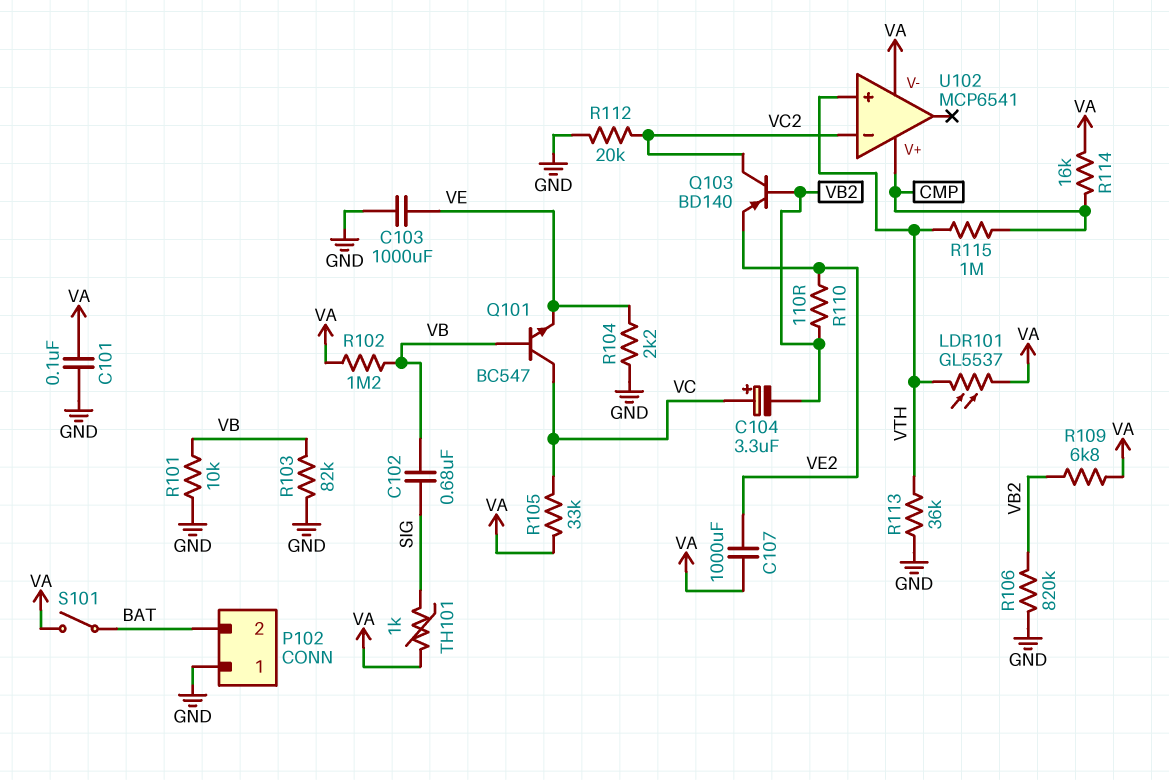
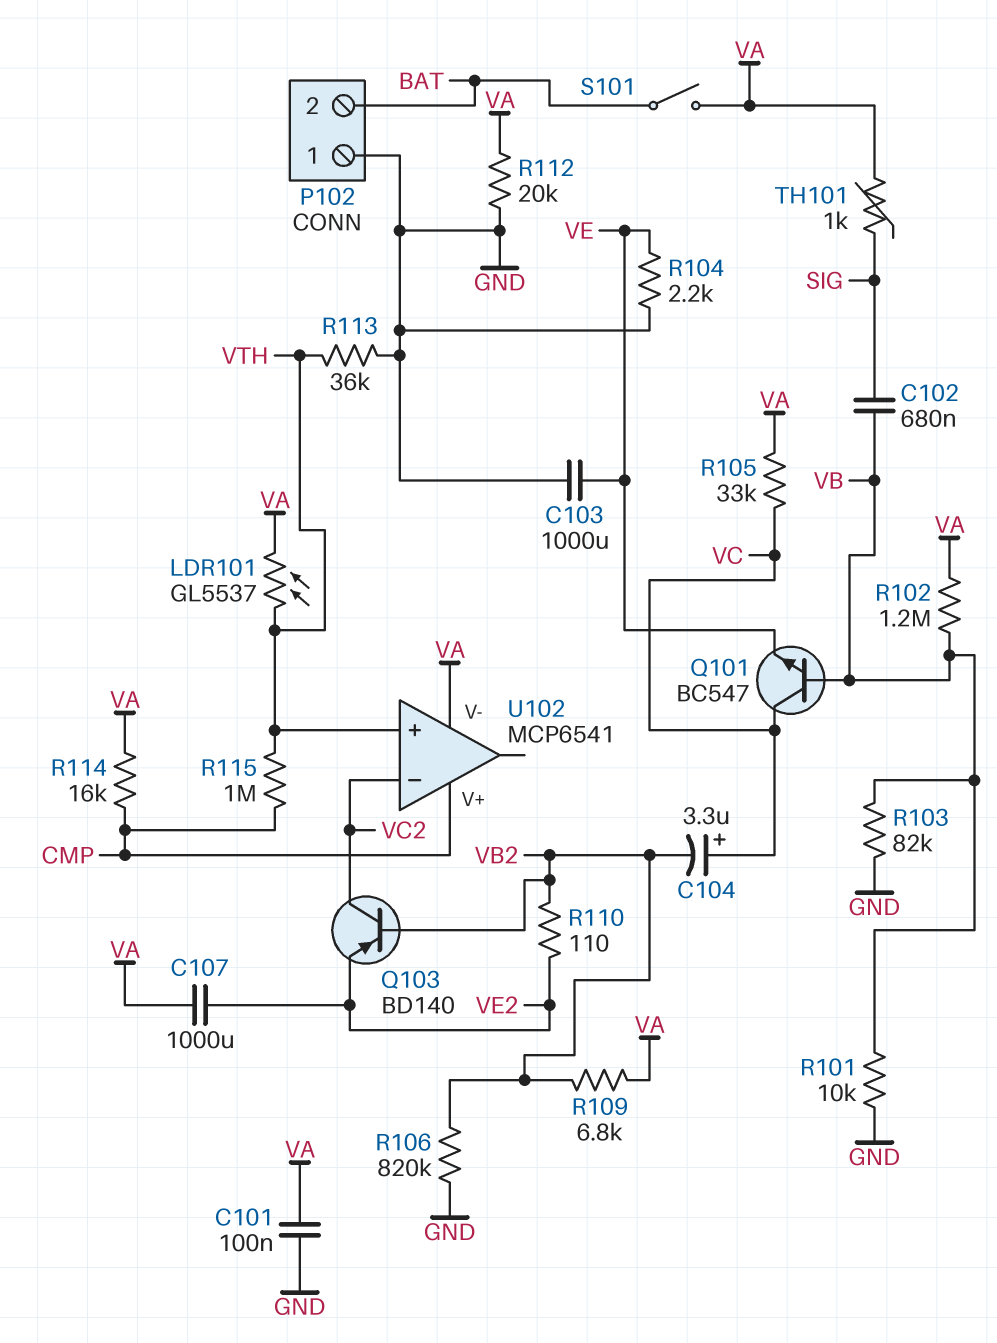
R112: 20k (GND, VC2) -> 20k (GND, VA)

